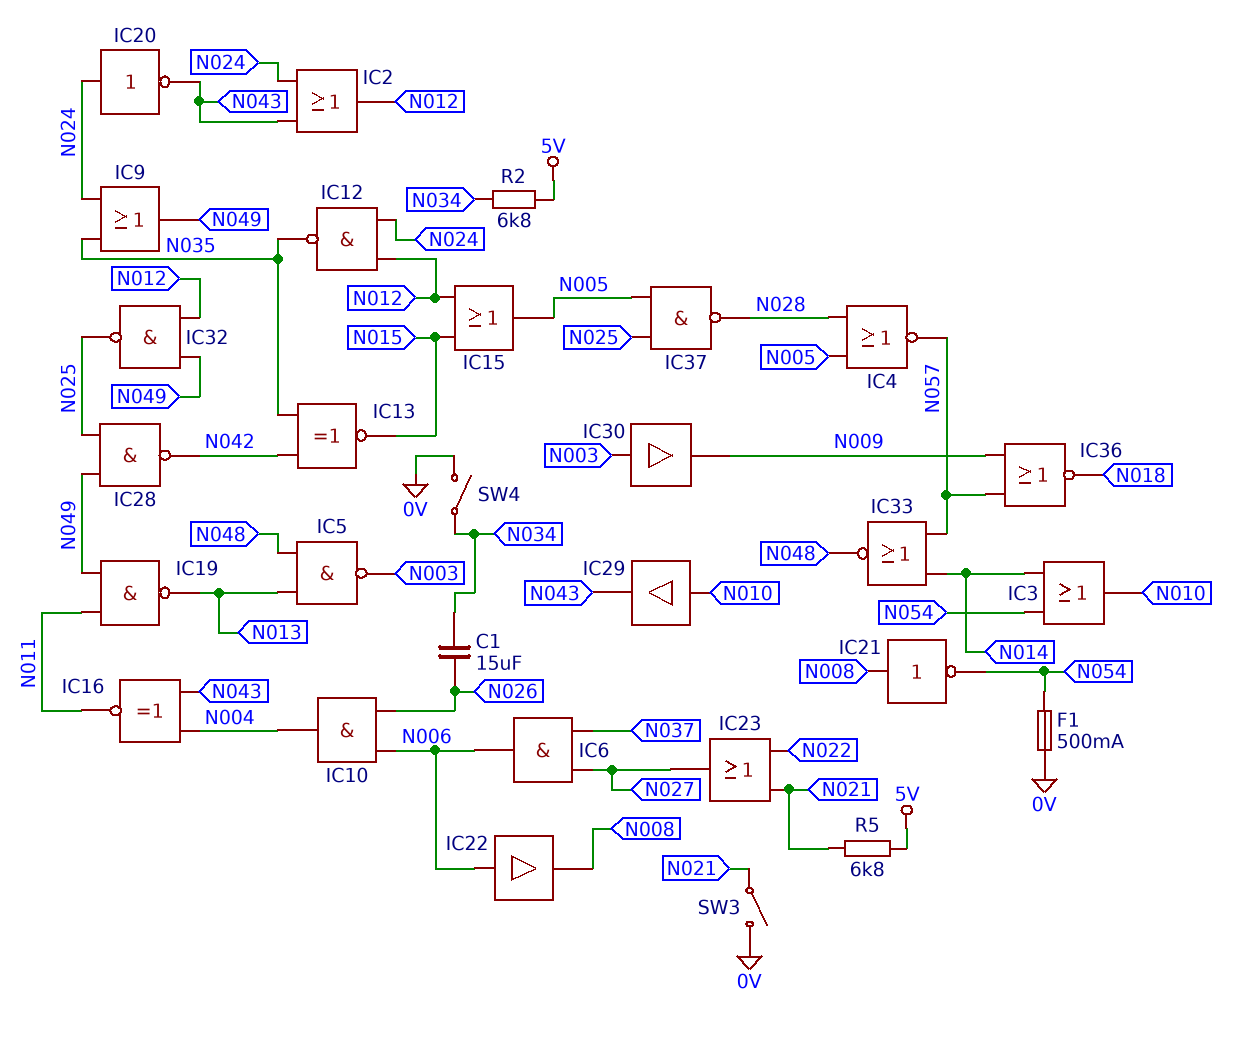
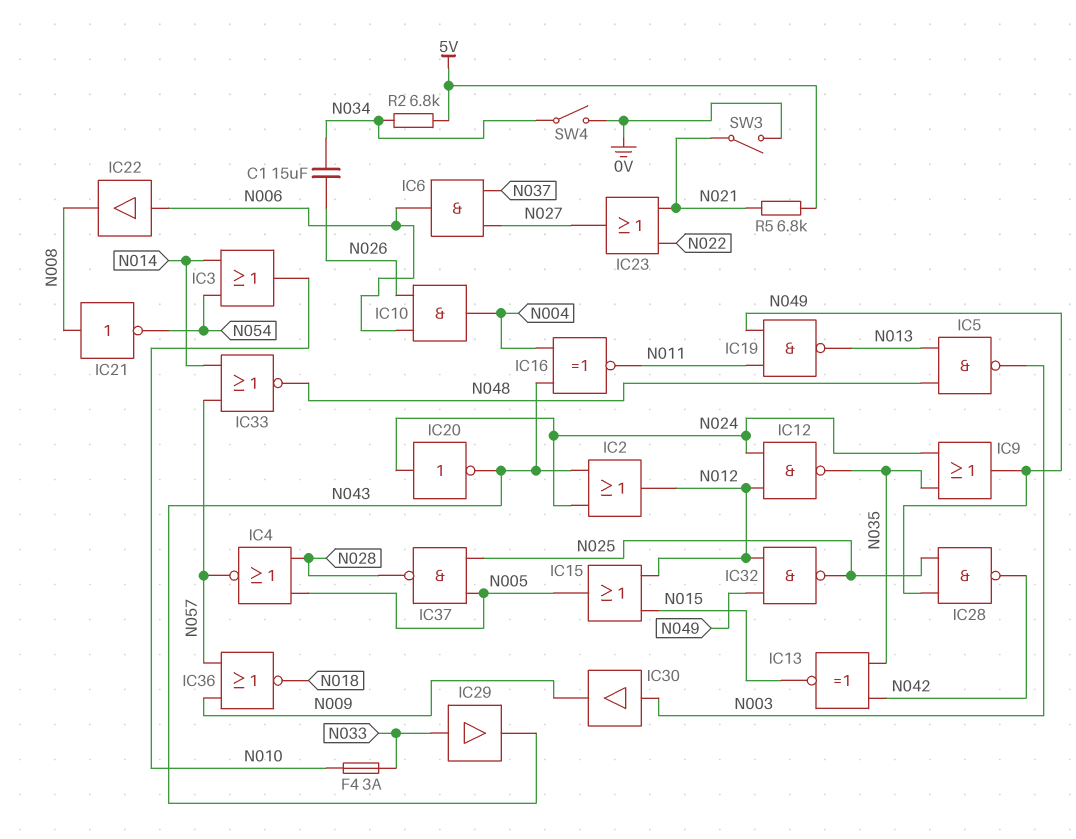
F1: 500mA (0V, N054) -> none
F4: none -> 3A (N010, N033)
IC29: buffer (in N010, out N043) -> buffer (in N033, out N043)

